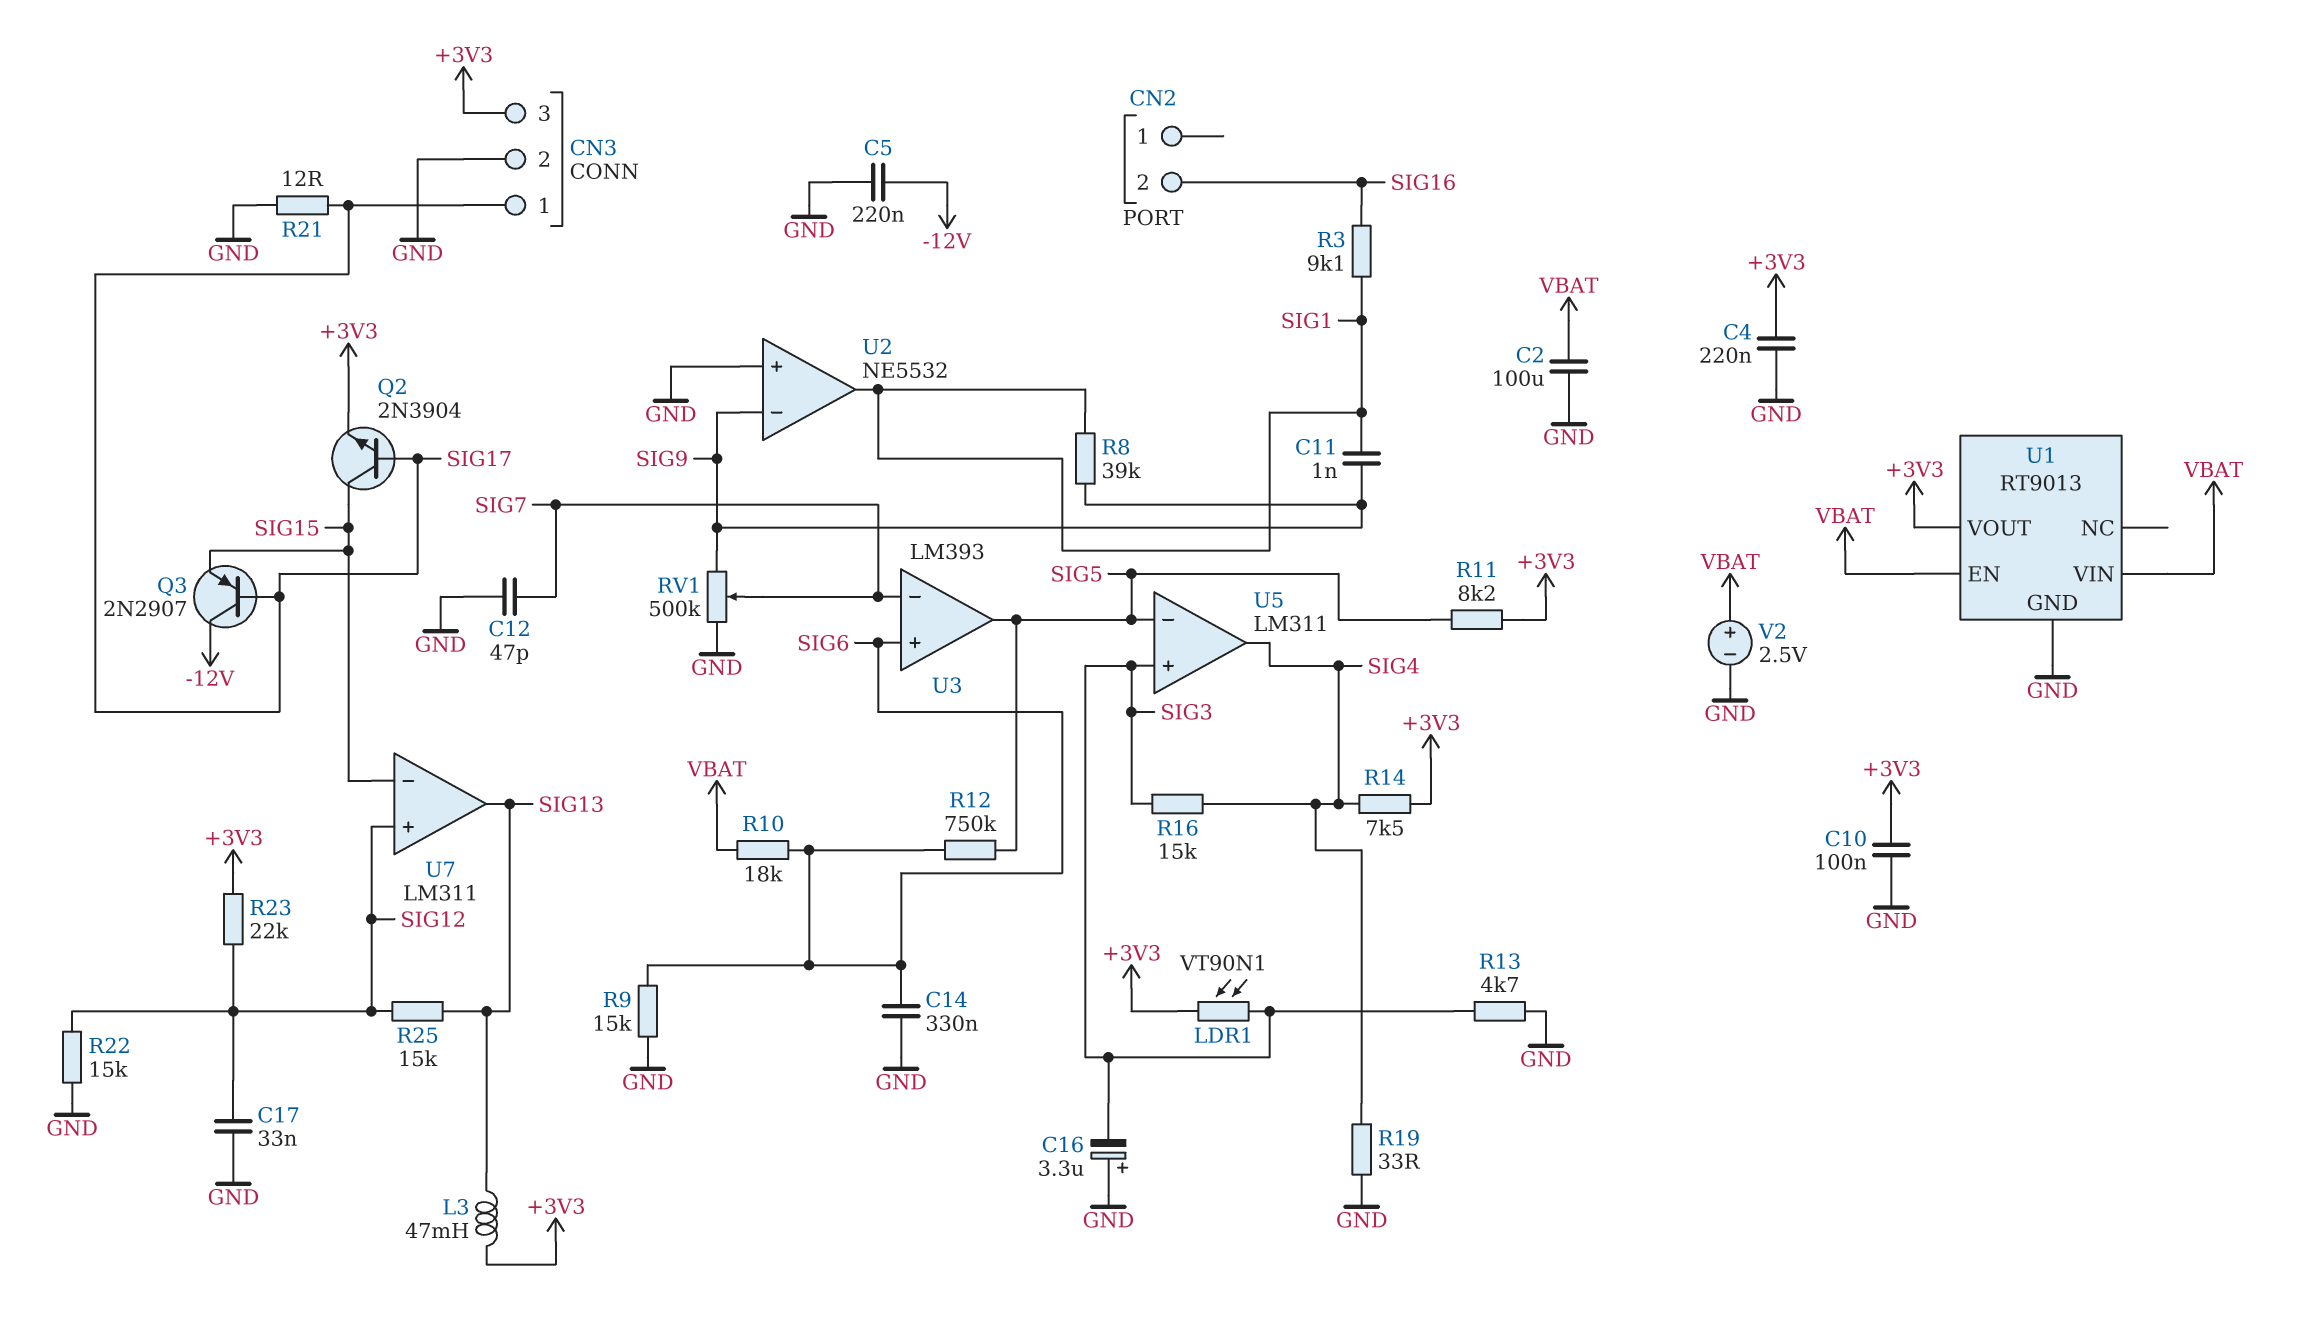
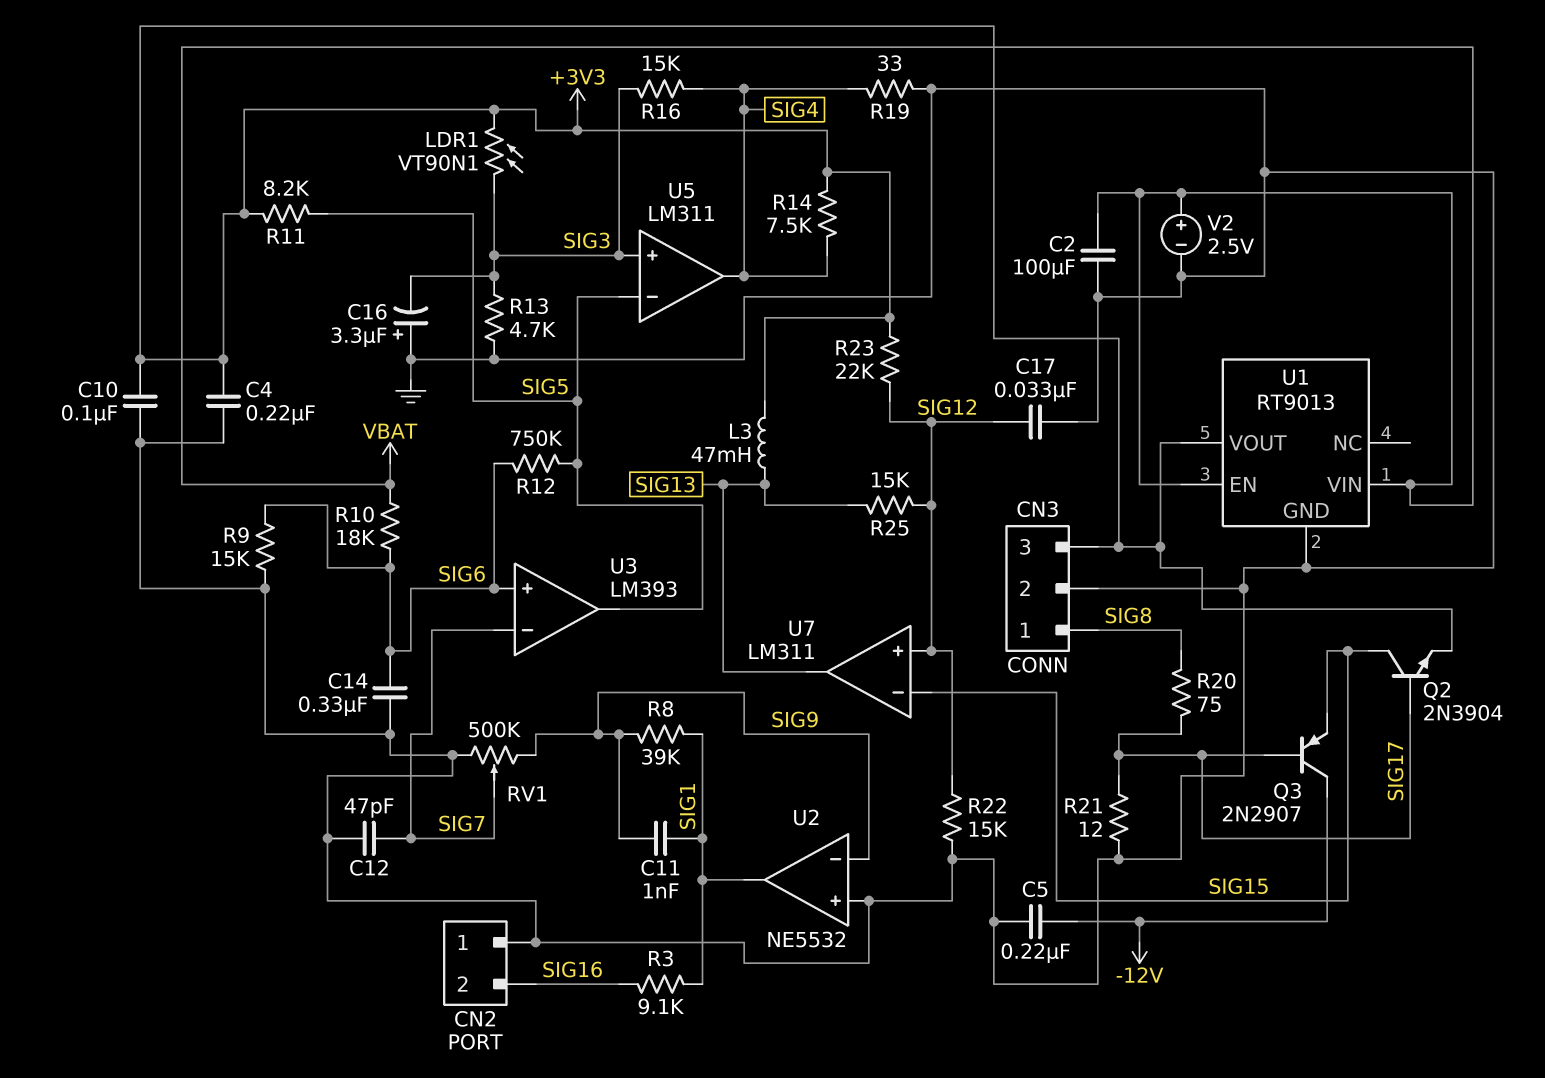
CN2 pin 1: none -> GND
CN3 pin 1: SIG17 -> SIG8
R20: none -> 75 (SIG8, SIG17)

